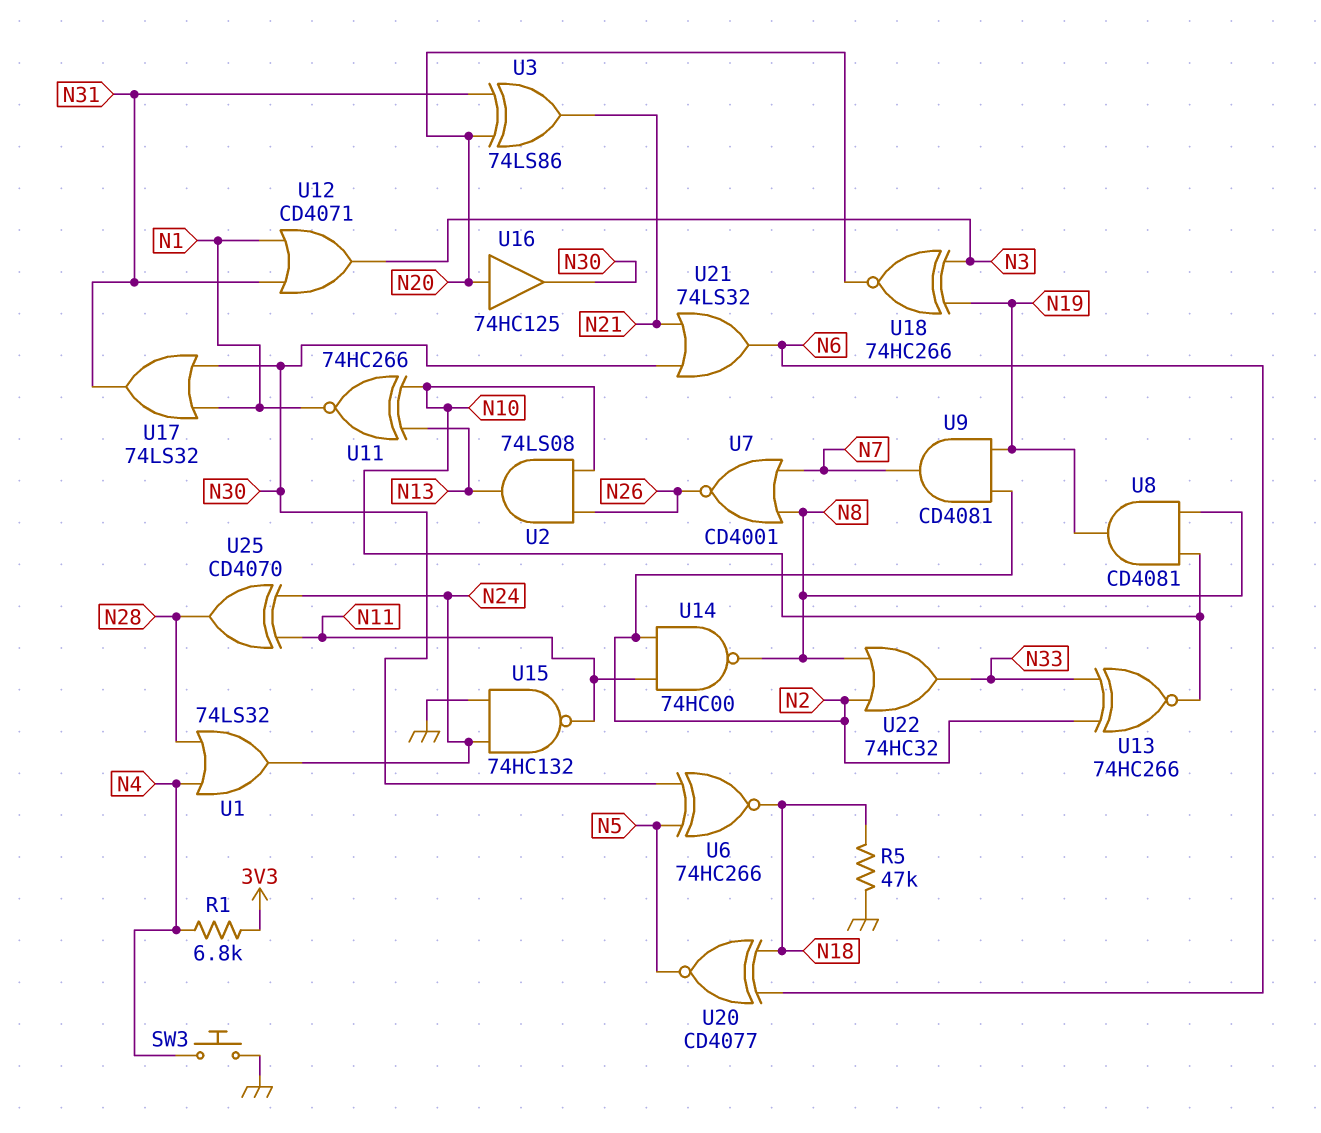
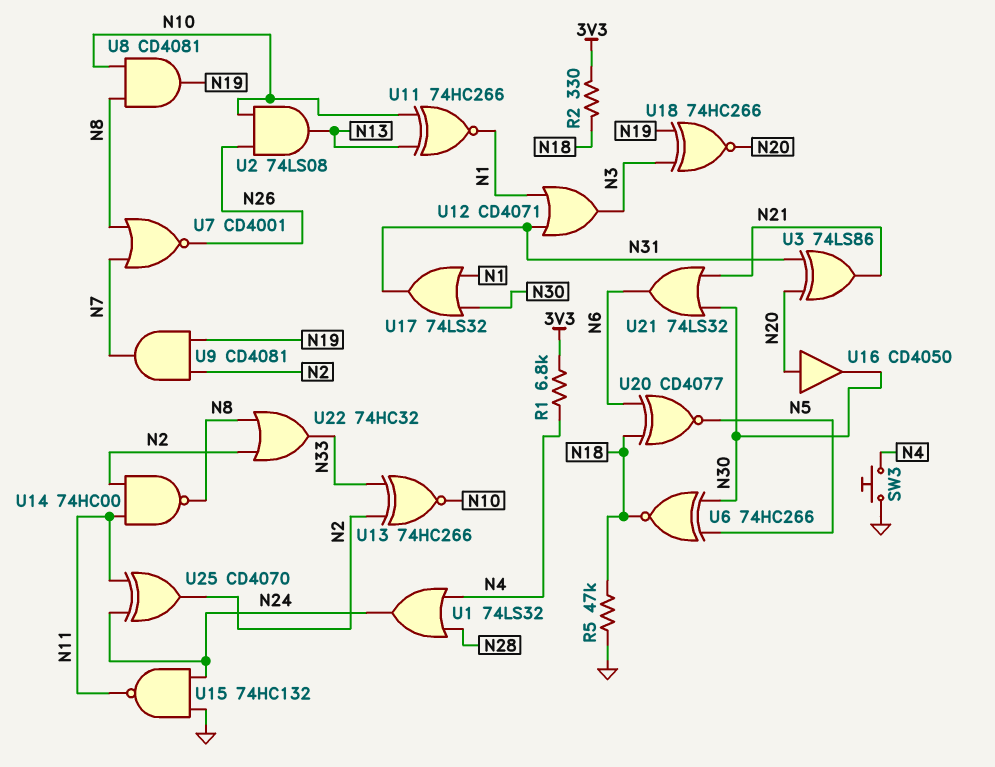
R2: none -> 330 (3V3, N18)
U16: buffer 74HC125 (in N20, out N30) -> buffer CD4050 (in N20, out N30)
U25: XOR CD4070 (in N11, in N24, out N28) -> XOR CD4070 (in N11, in N24, out N2)

